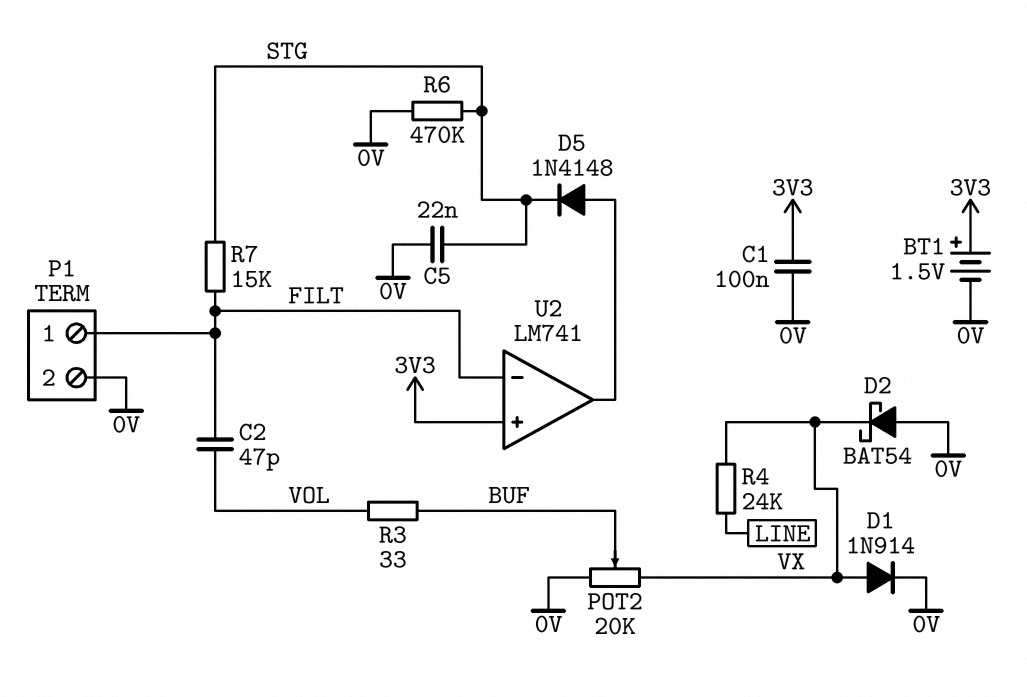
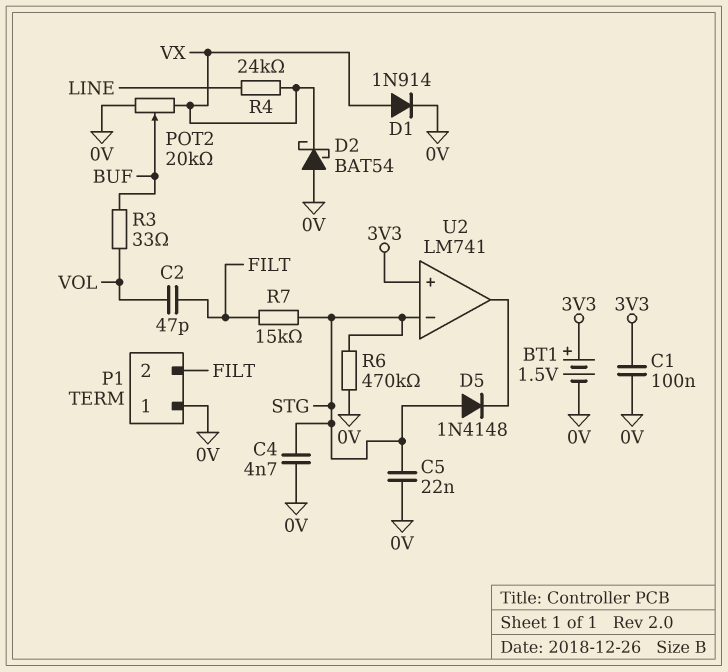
C4: none -> 4.7nF (0V, STG)
D5: diode 1N4148 (A U2/out, K STG) -> diode 1N4148 (A STG, K U2/out)
P1 pin 1: FILT -> 0V
P1 pin 2: 0V -> FILT
U2 pin in-: FILT -> STG

